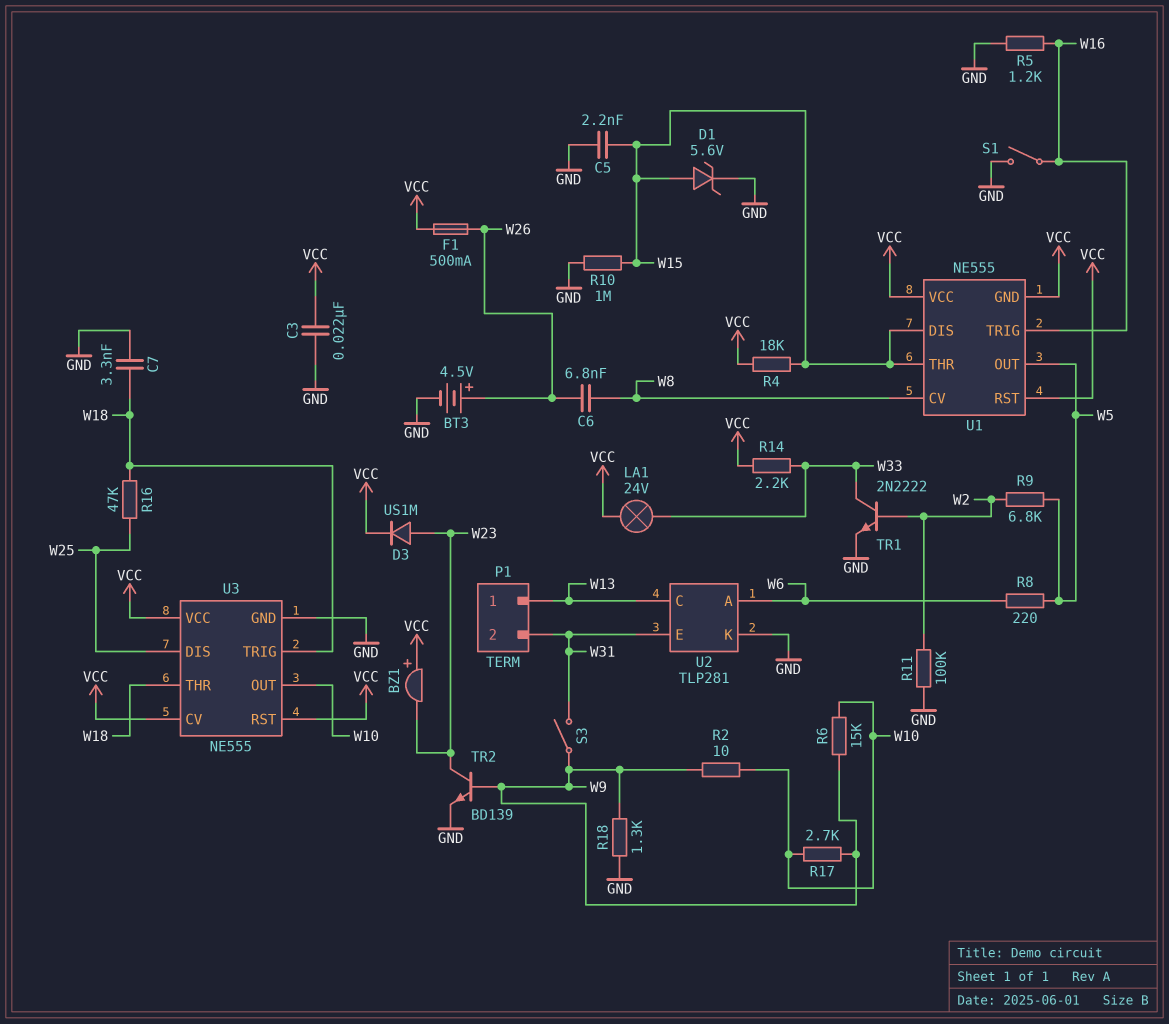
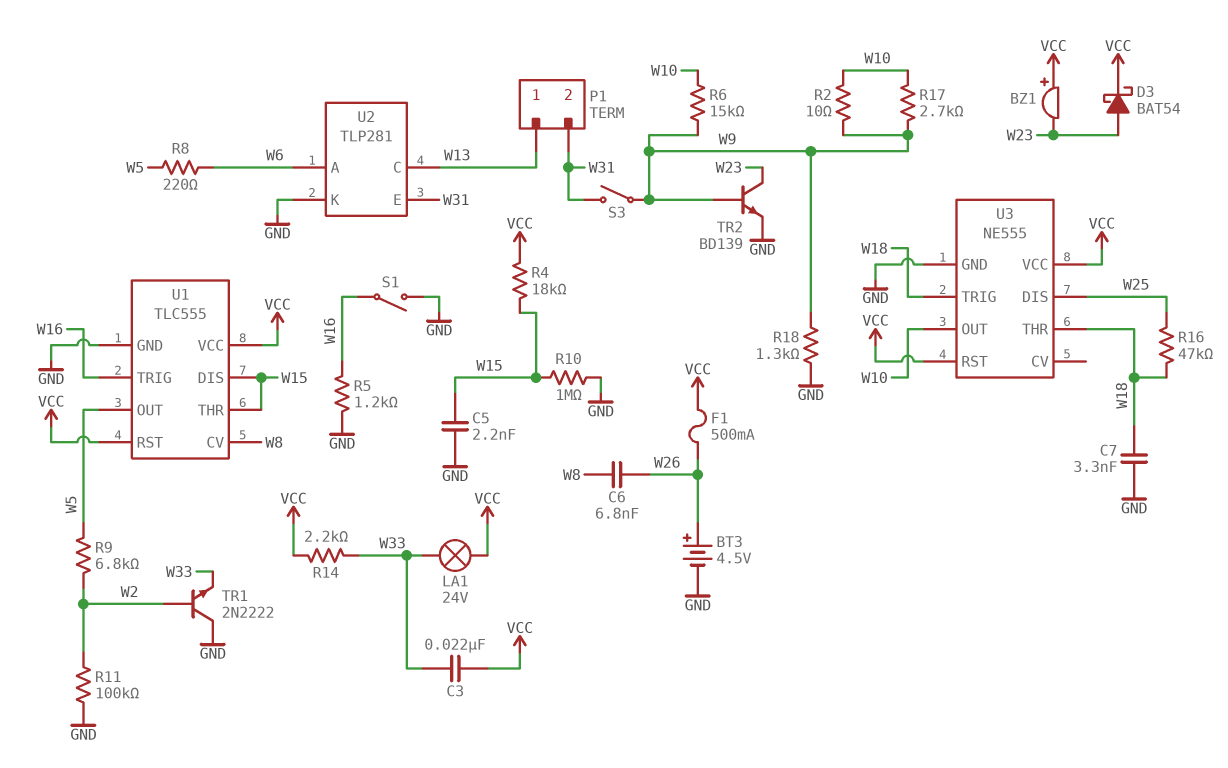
C3: 22nF (GND, VCC) -> 22nF (VCC, W33)
D1: zener 5.6V (A W15, K GND) -> none
D3: diode US1M (A W23, K VCC) -> schottky BAT54 (A W23, K VCC)
TR1: NPN 2N2222 (B W2, C W33, E GND) -> NPN 2N2222 (B W2, C GND, E W33)
U1: NE555 -> TLC555
U1 pin GND: VCC -> GND
U3 pin CV: VCC -> none

